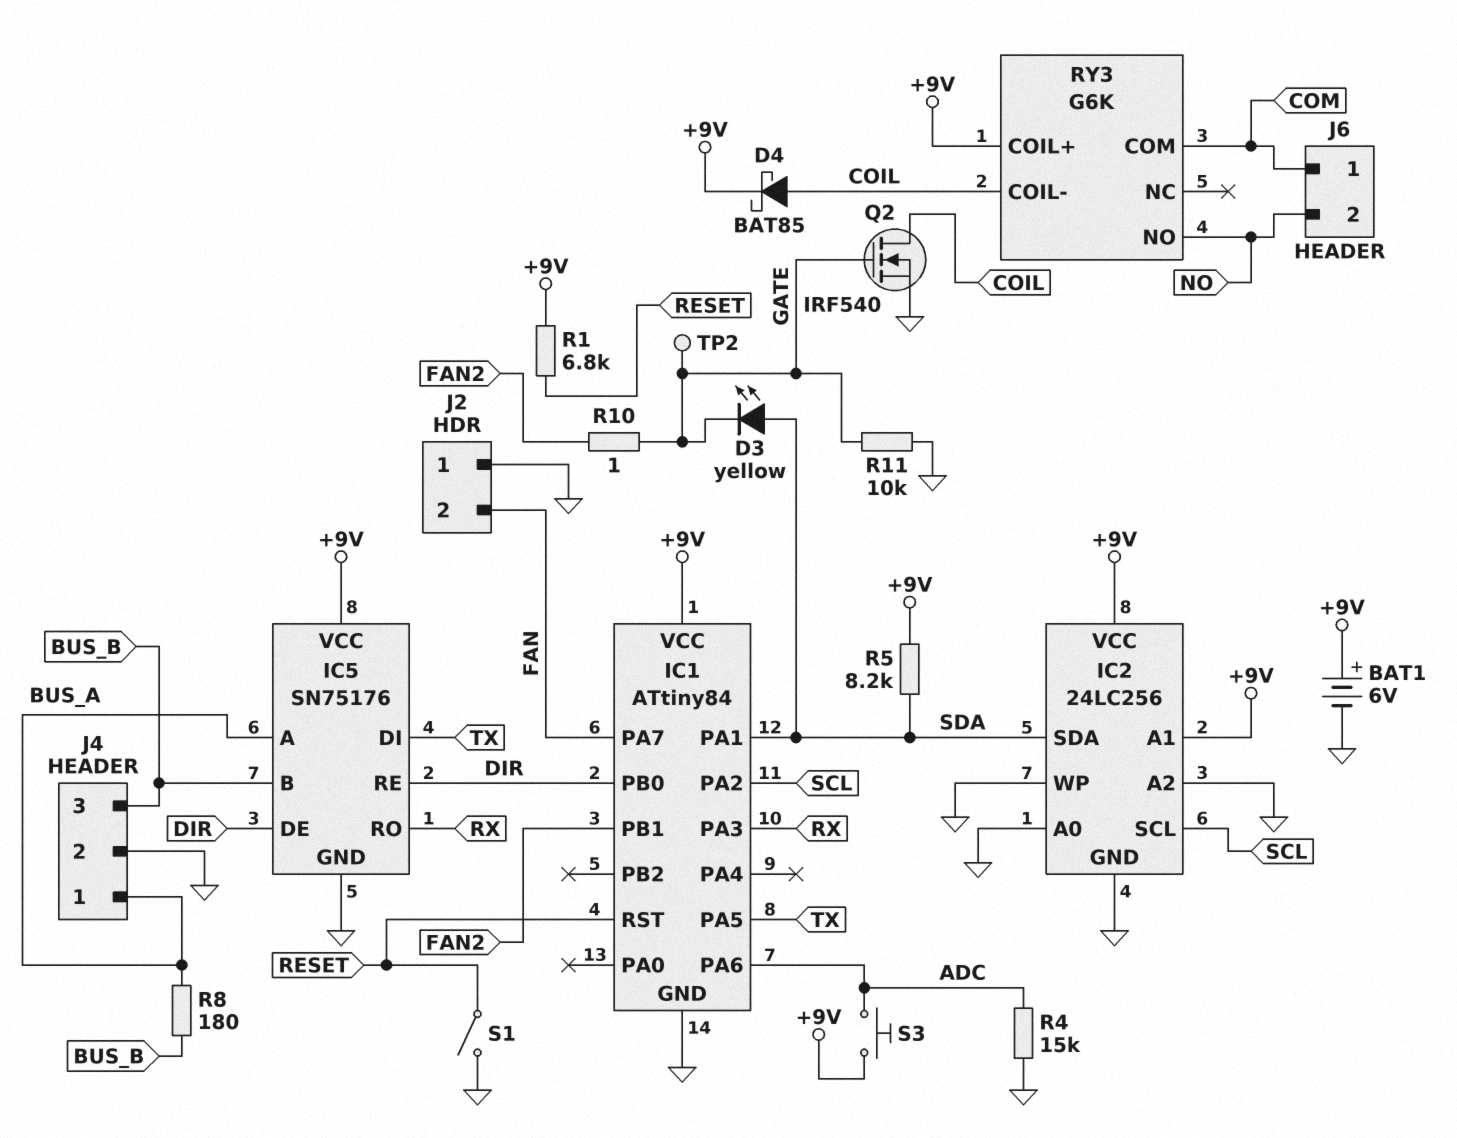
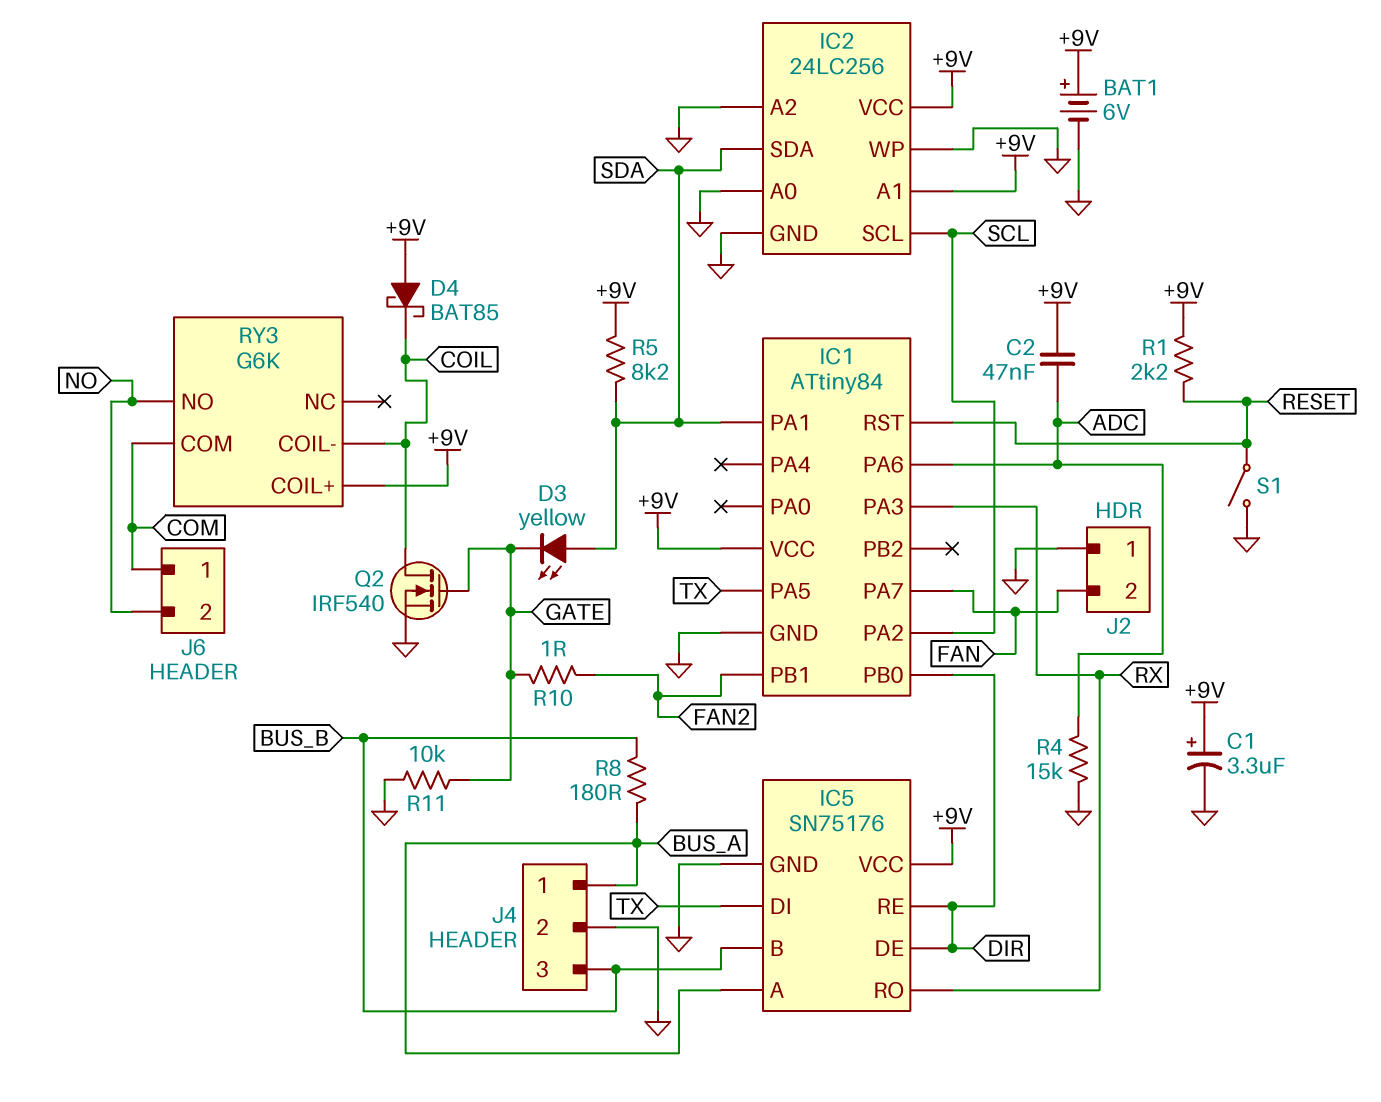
C1: none -> 3.3uF (plus +9V, minus GND)
C2: none -> 47nF (+9V, ADC)
D4: schottky BAT85 (A COIL, K +9V) -> schottky BAT85 (A +9V, K COIL)
R1: 6.8k (+9V, RESET) -> 2.2k (+9V, RESET)
S3: button (+9V, ADC) -> none
TP2: test point (GATE) -> none

